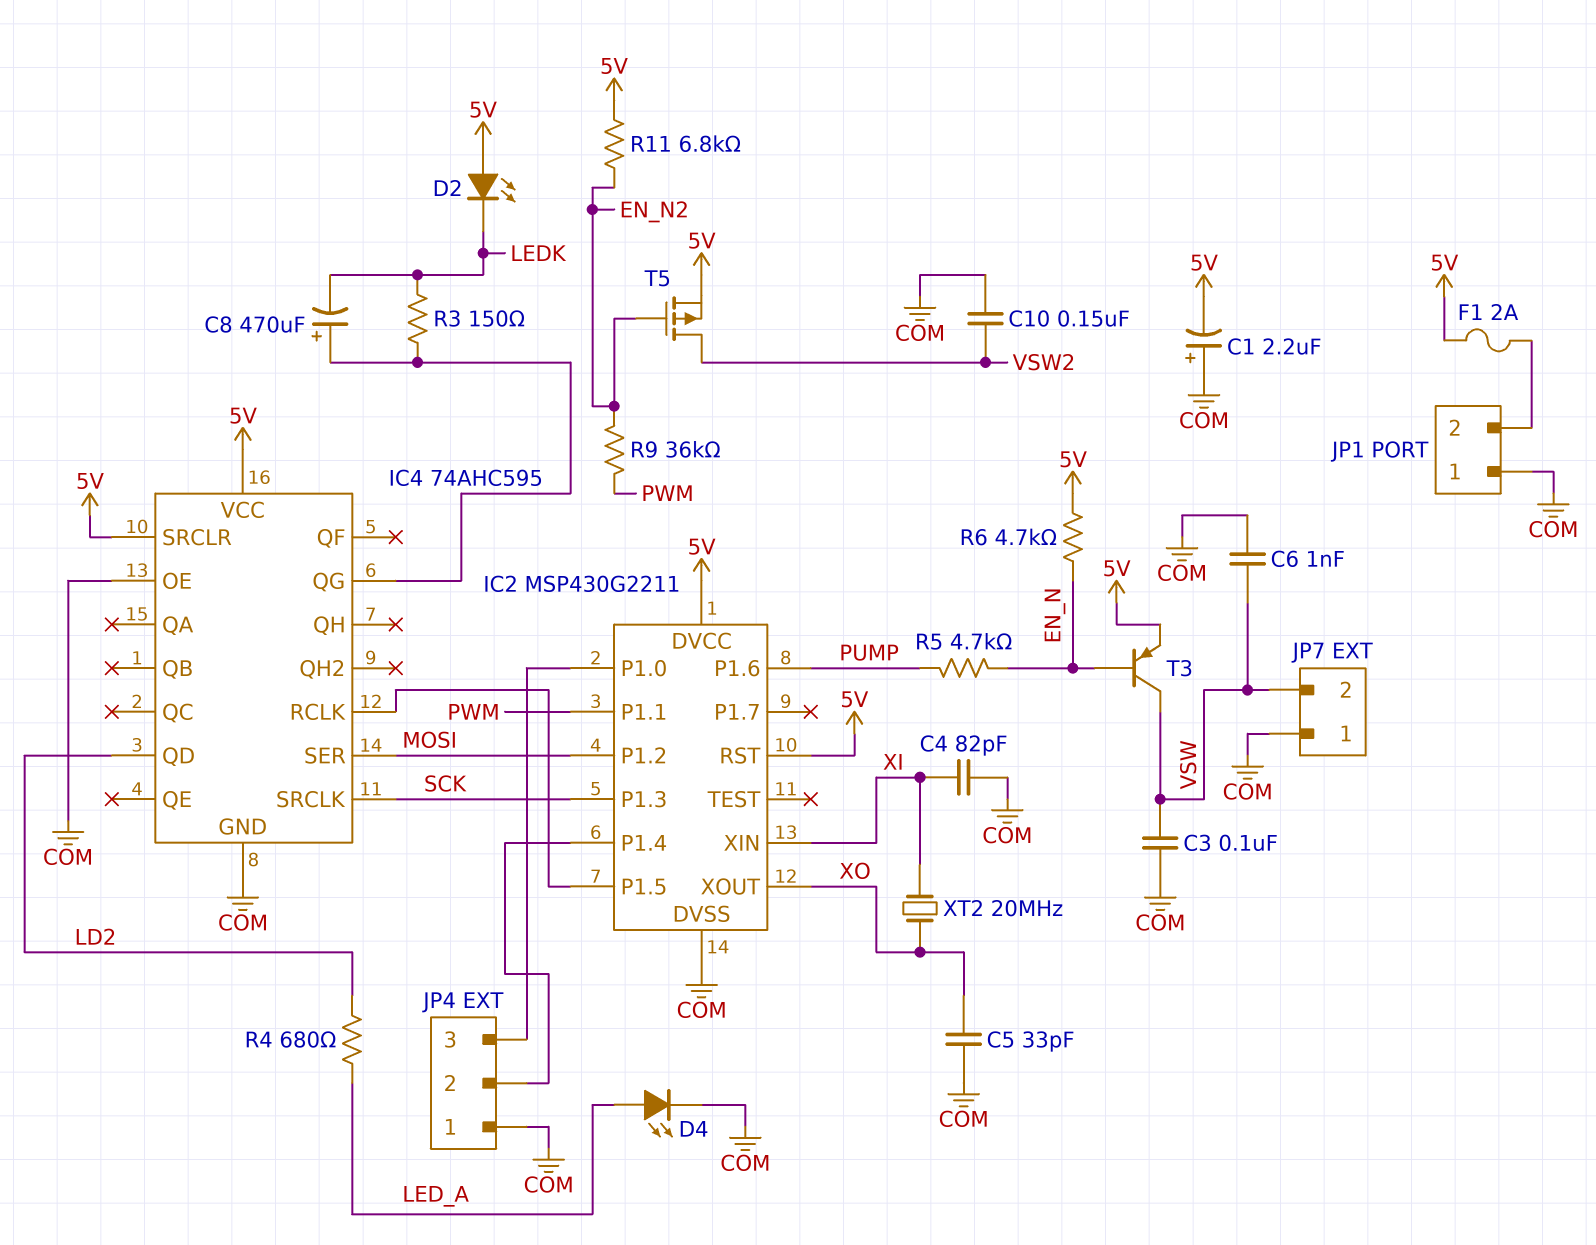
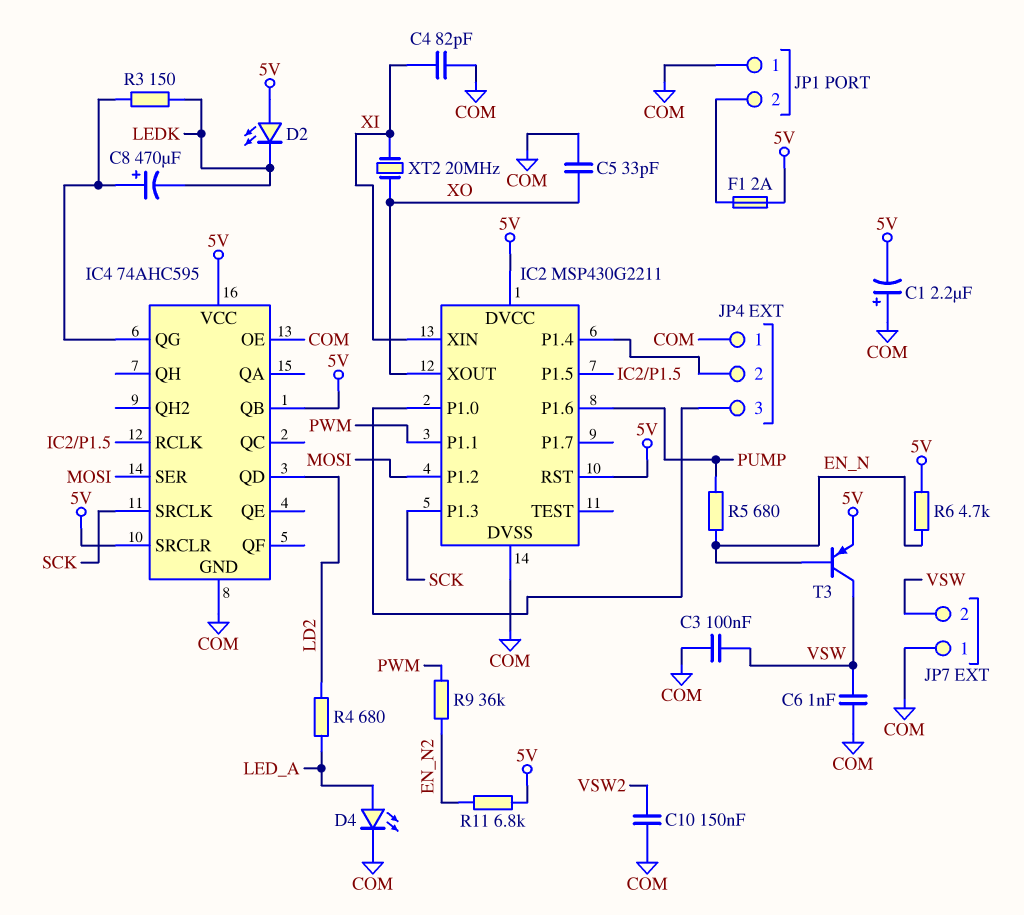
IC4 pin QB: none -> 5V
R5: 4.7k (EN_N, PUMP) -> 680 (EN_N, PUMP)
T5: PMOS (G EN_N2, D VSW2, S 5V) -> none

